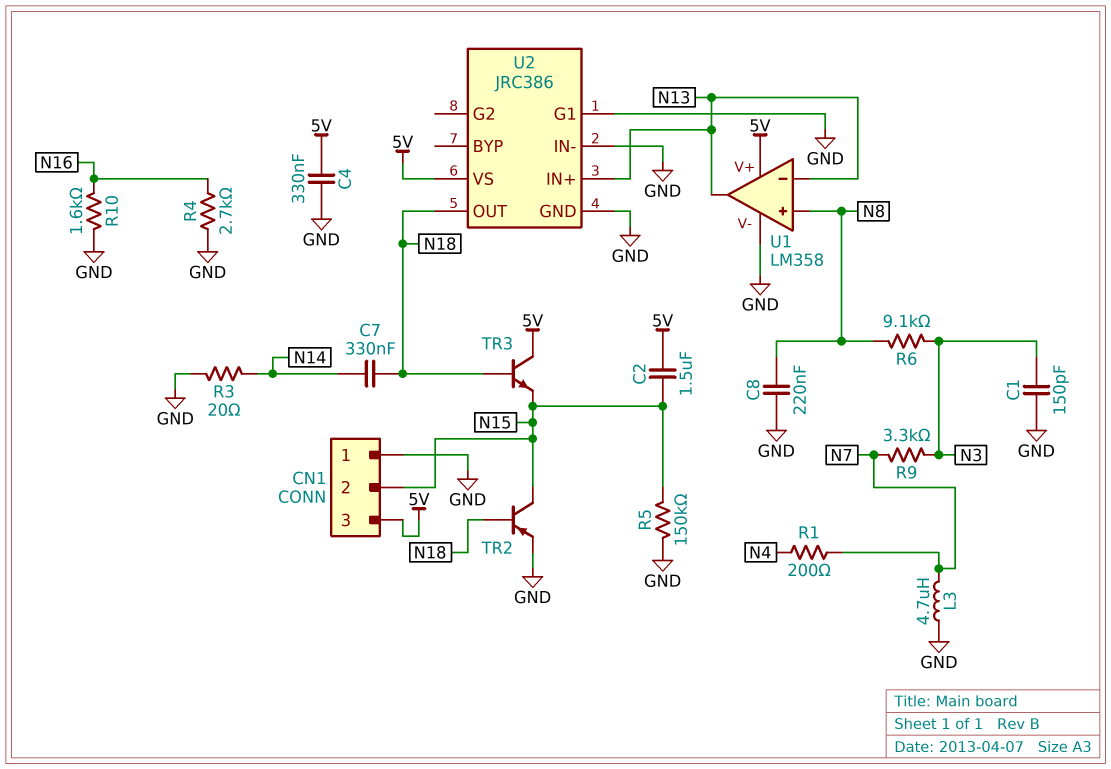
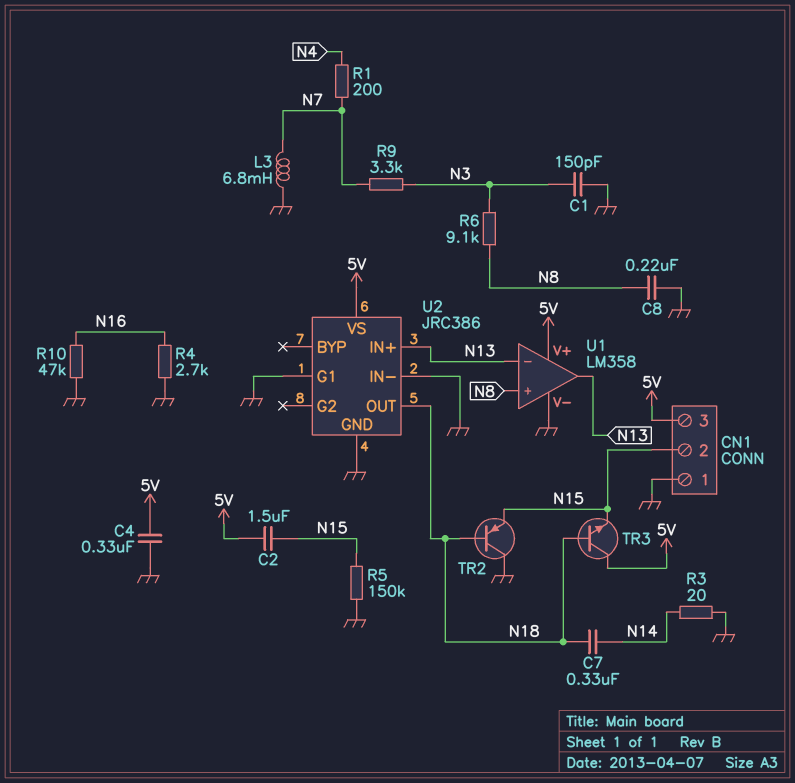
L3: 4.7uH (GND, N7) -> 6.8mH (GND, N7)
R10: 1.6k (GND, N16) -> 47k (GND, N16)
TR2: PNP (B N18, C N15, E GND) -> PNP (B N18, C GND, E N15)

